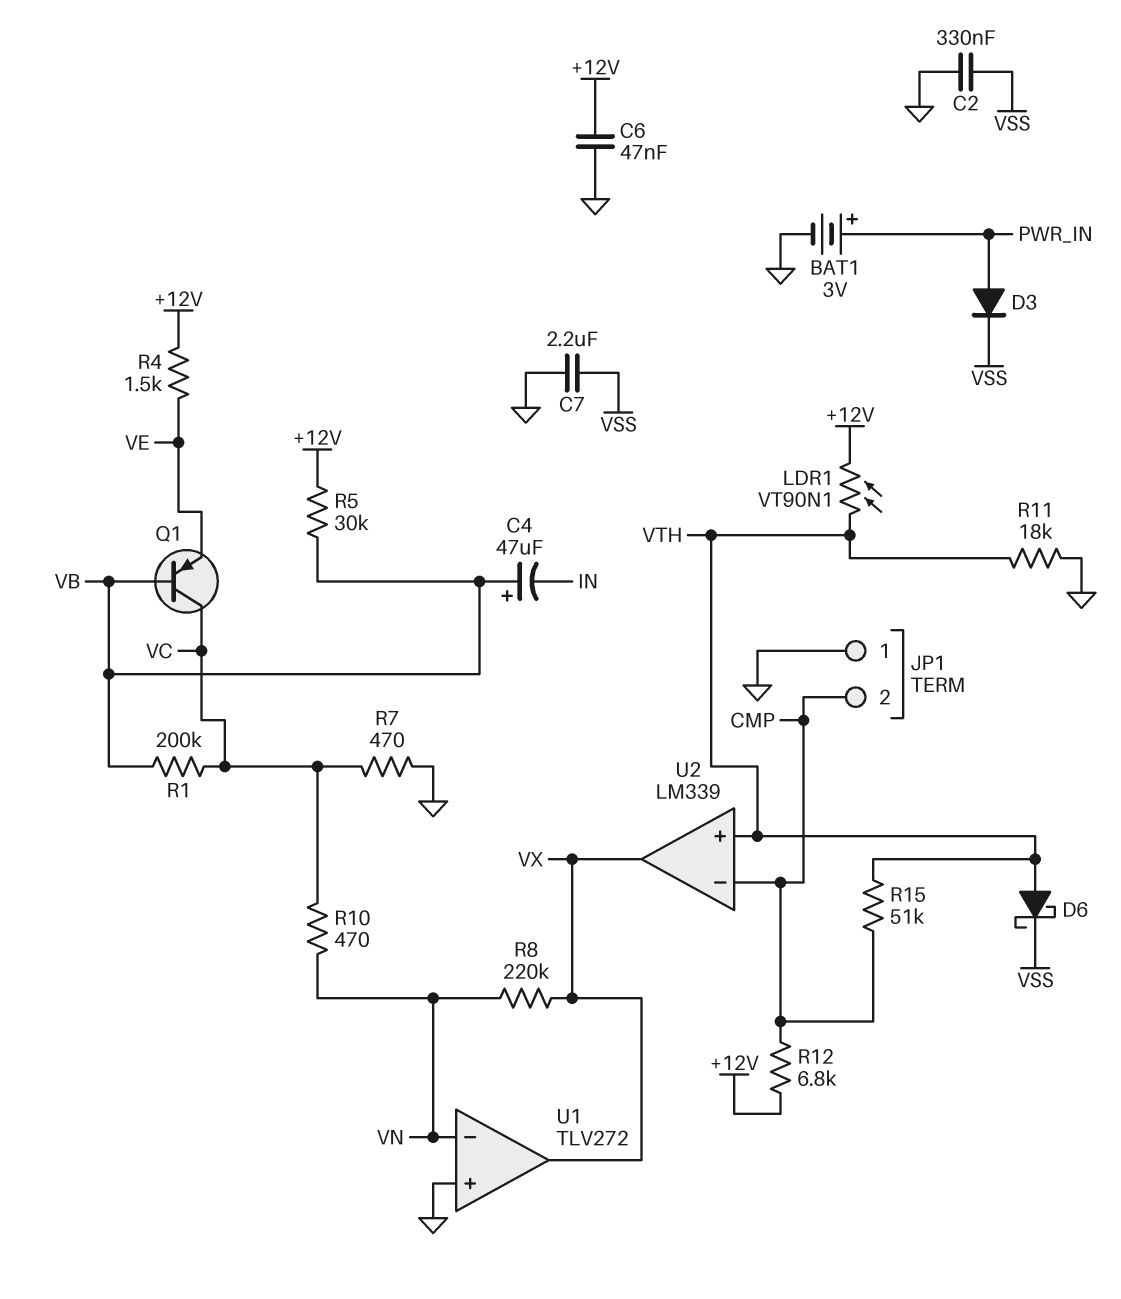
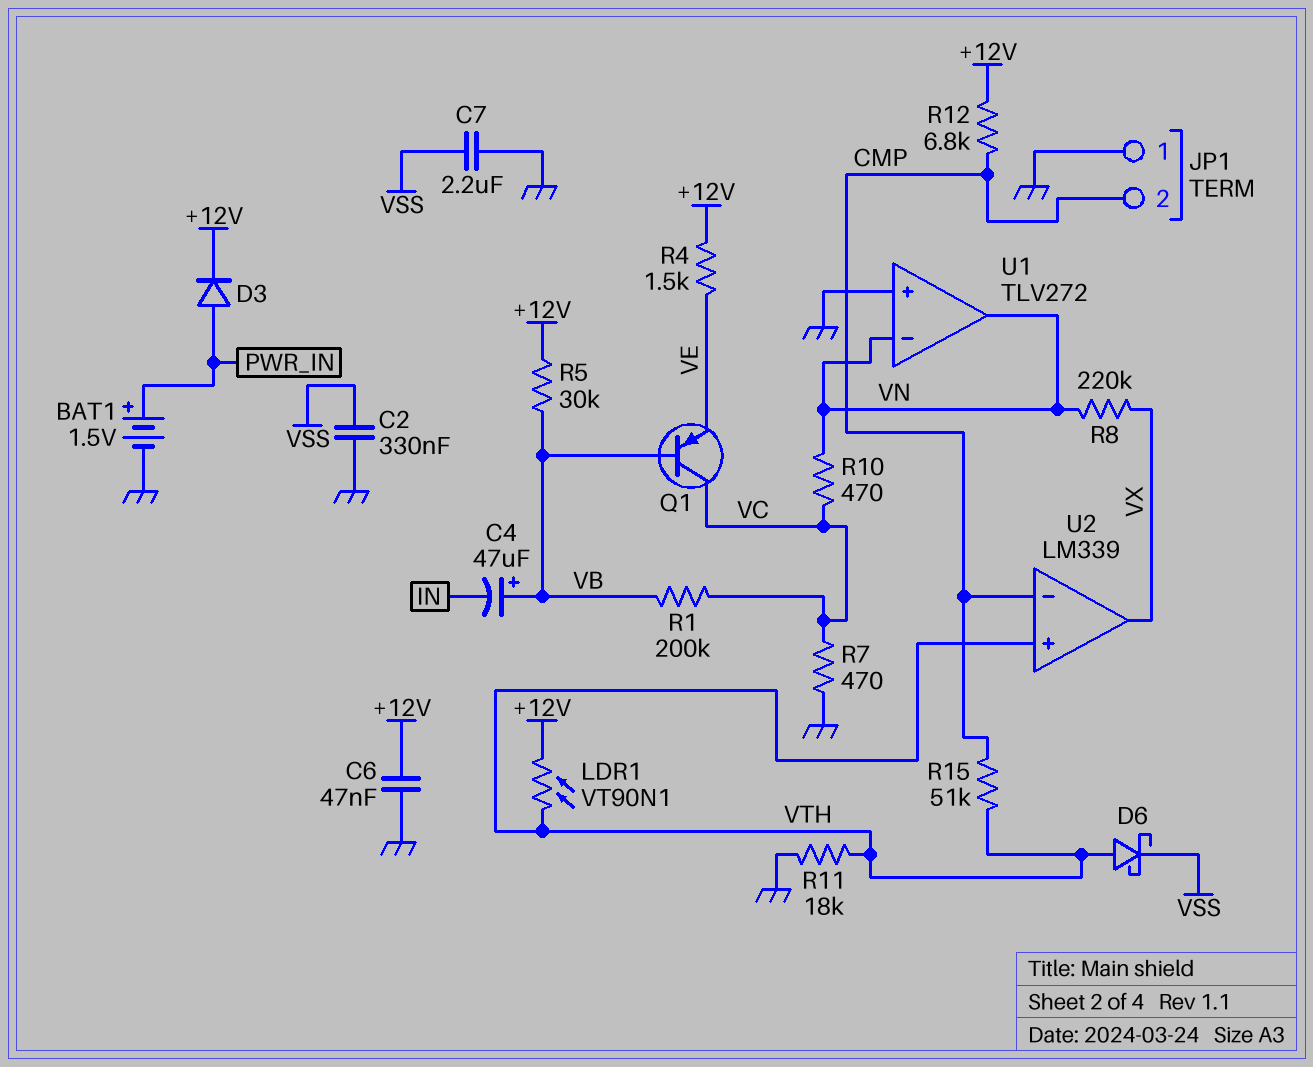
BAT1: 3V (plus PWR_IN, minus GND) -> 1.5V (plus PWR_IN, minus GND)
D3: diode (A PWR_IN, K VSS) -> diode (A PWR_IN, K +12V)
U1 pin out: VX -> VN

